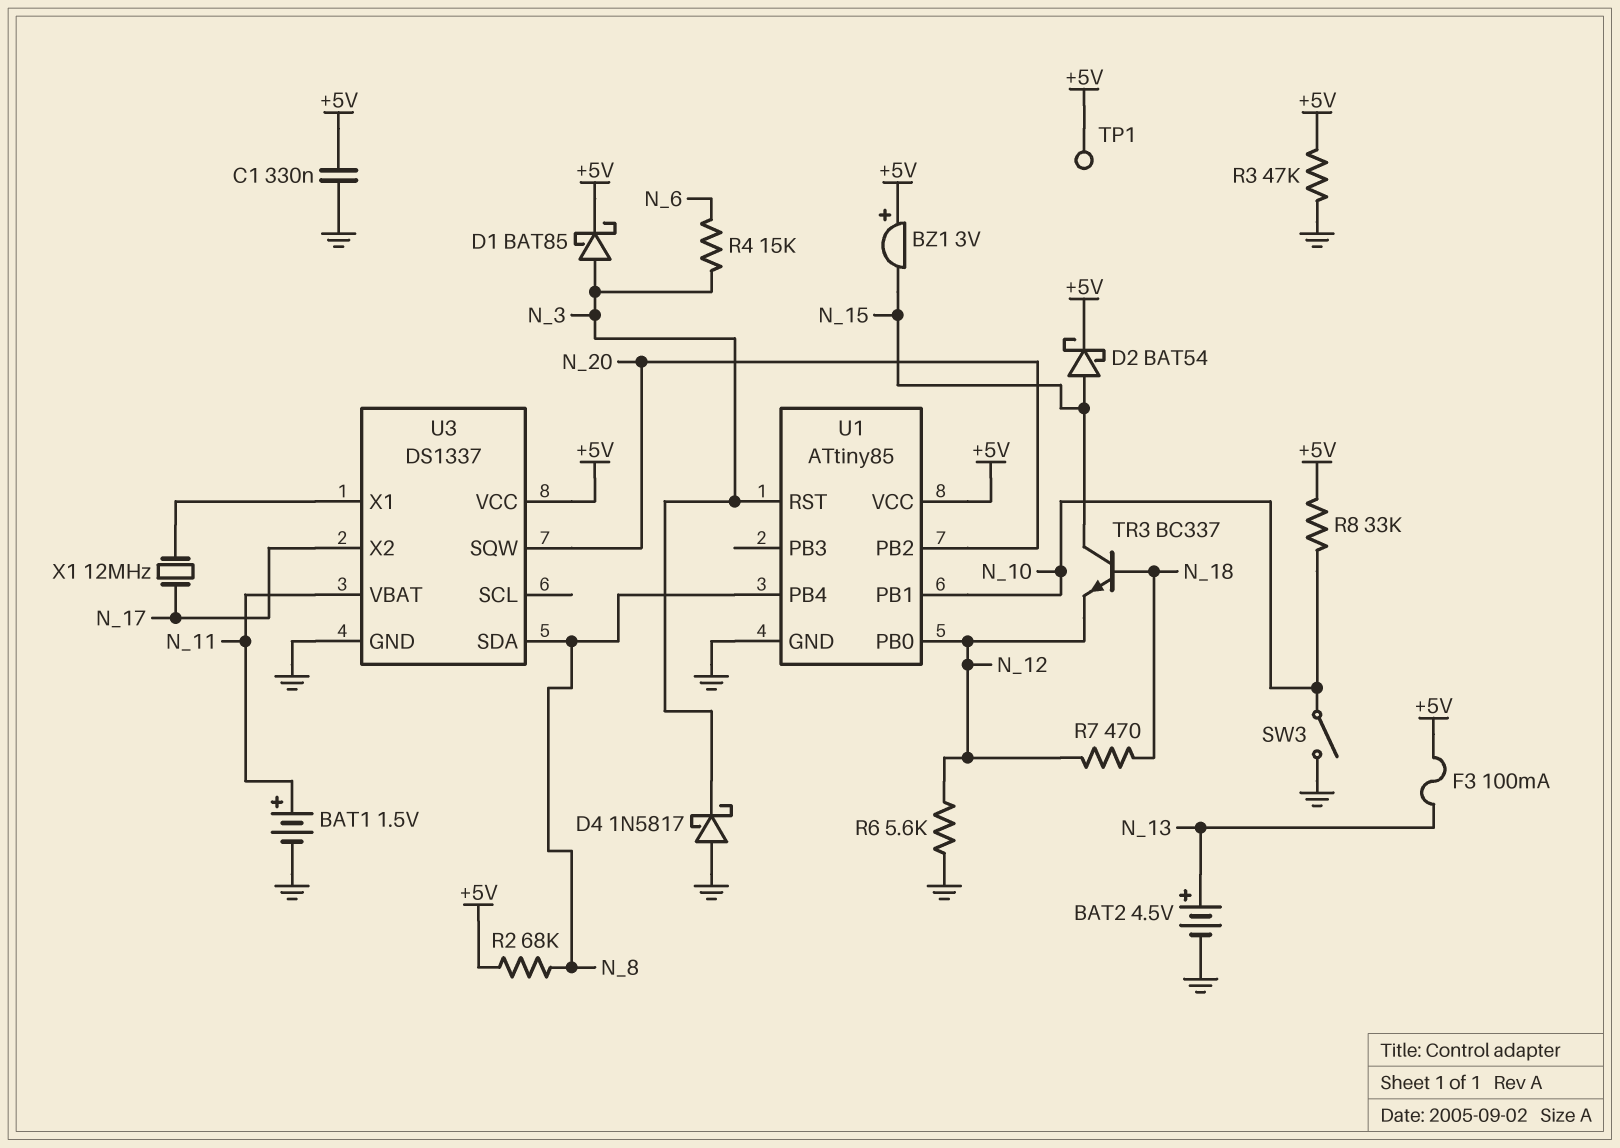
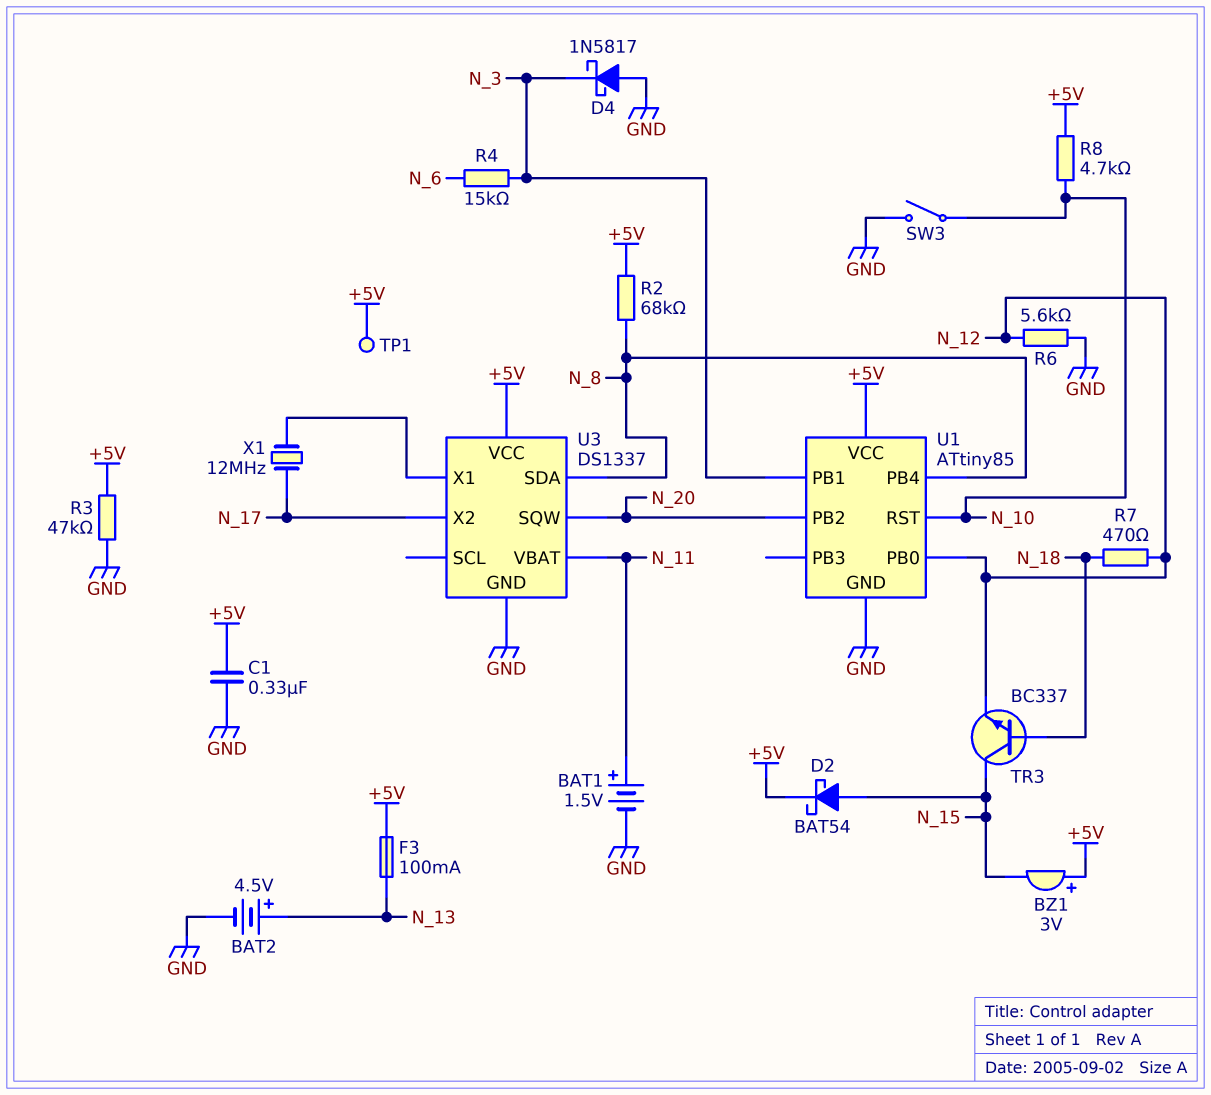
D1: schottky BAT85 (A N_3, K +5V) -> none
R8: 33k (+5V, N_10) -> 4.7k (+5V, N_10)
U1 pin PB1: N_10 -> N_3
U1 pin RST: N_3 -> N_10

